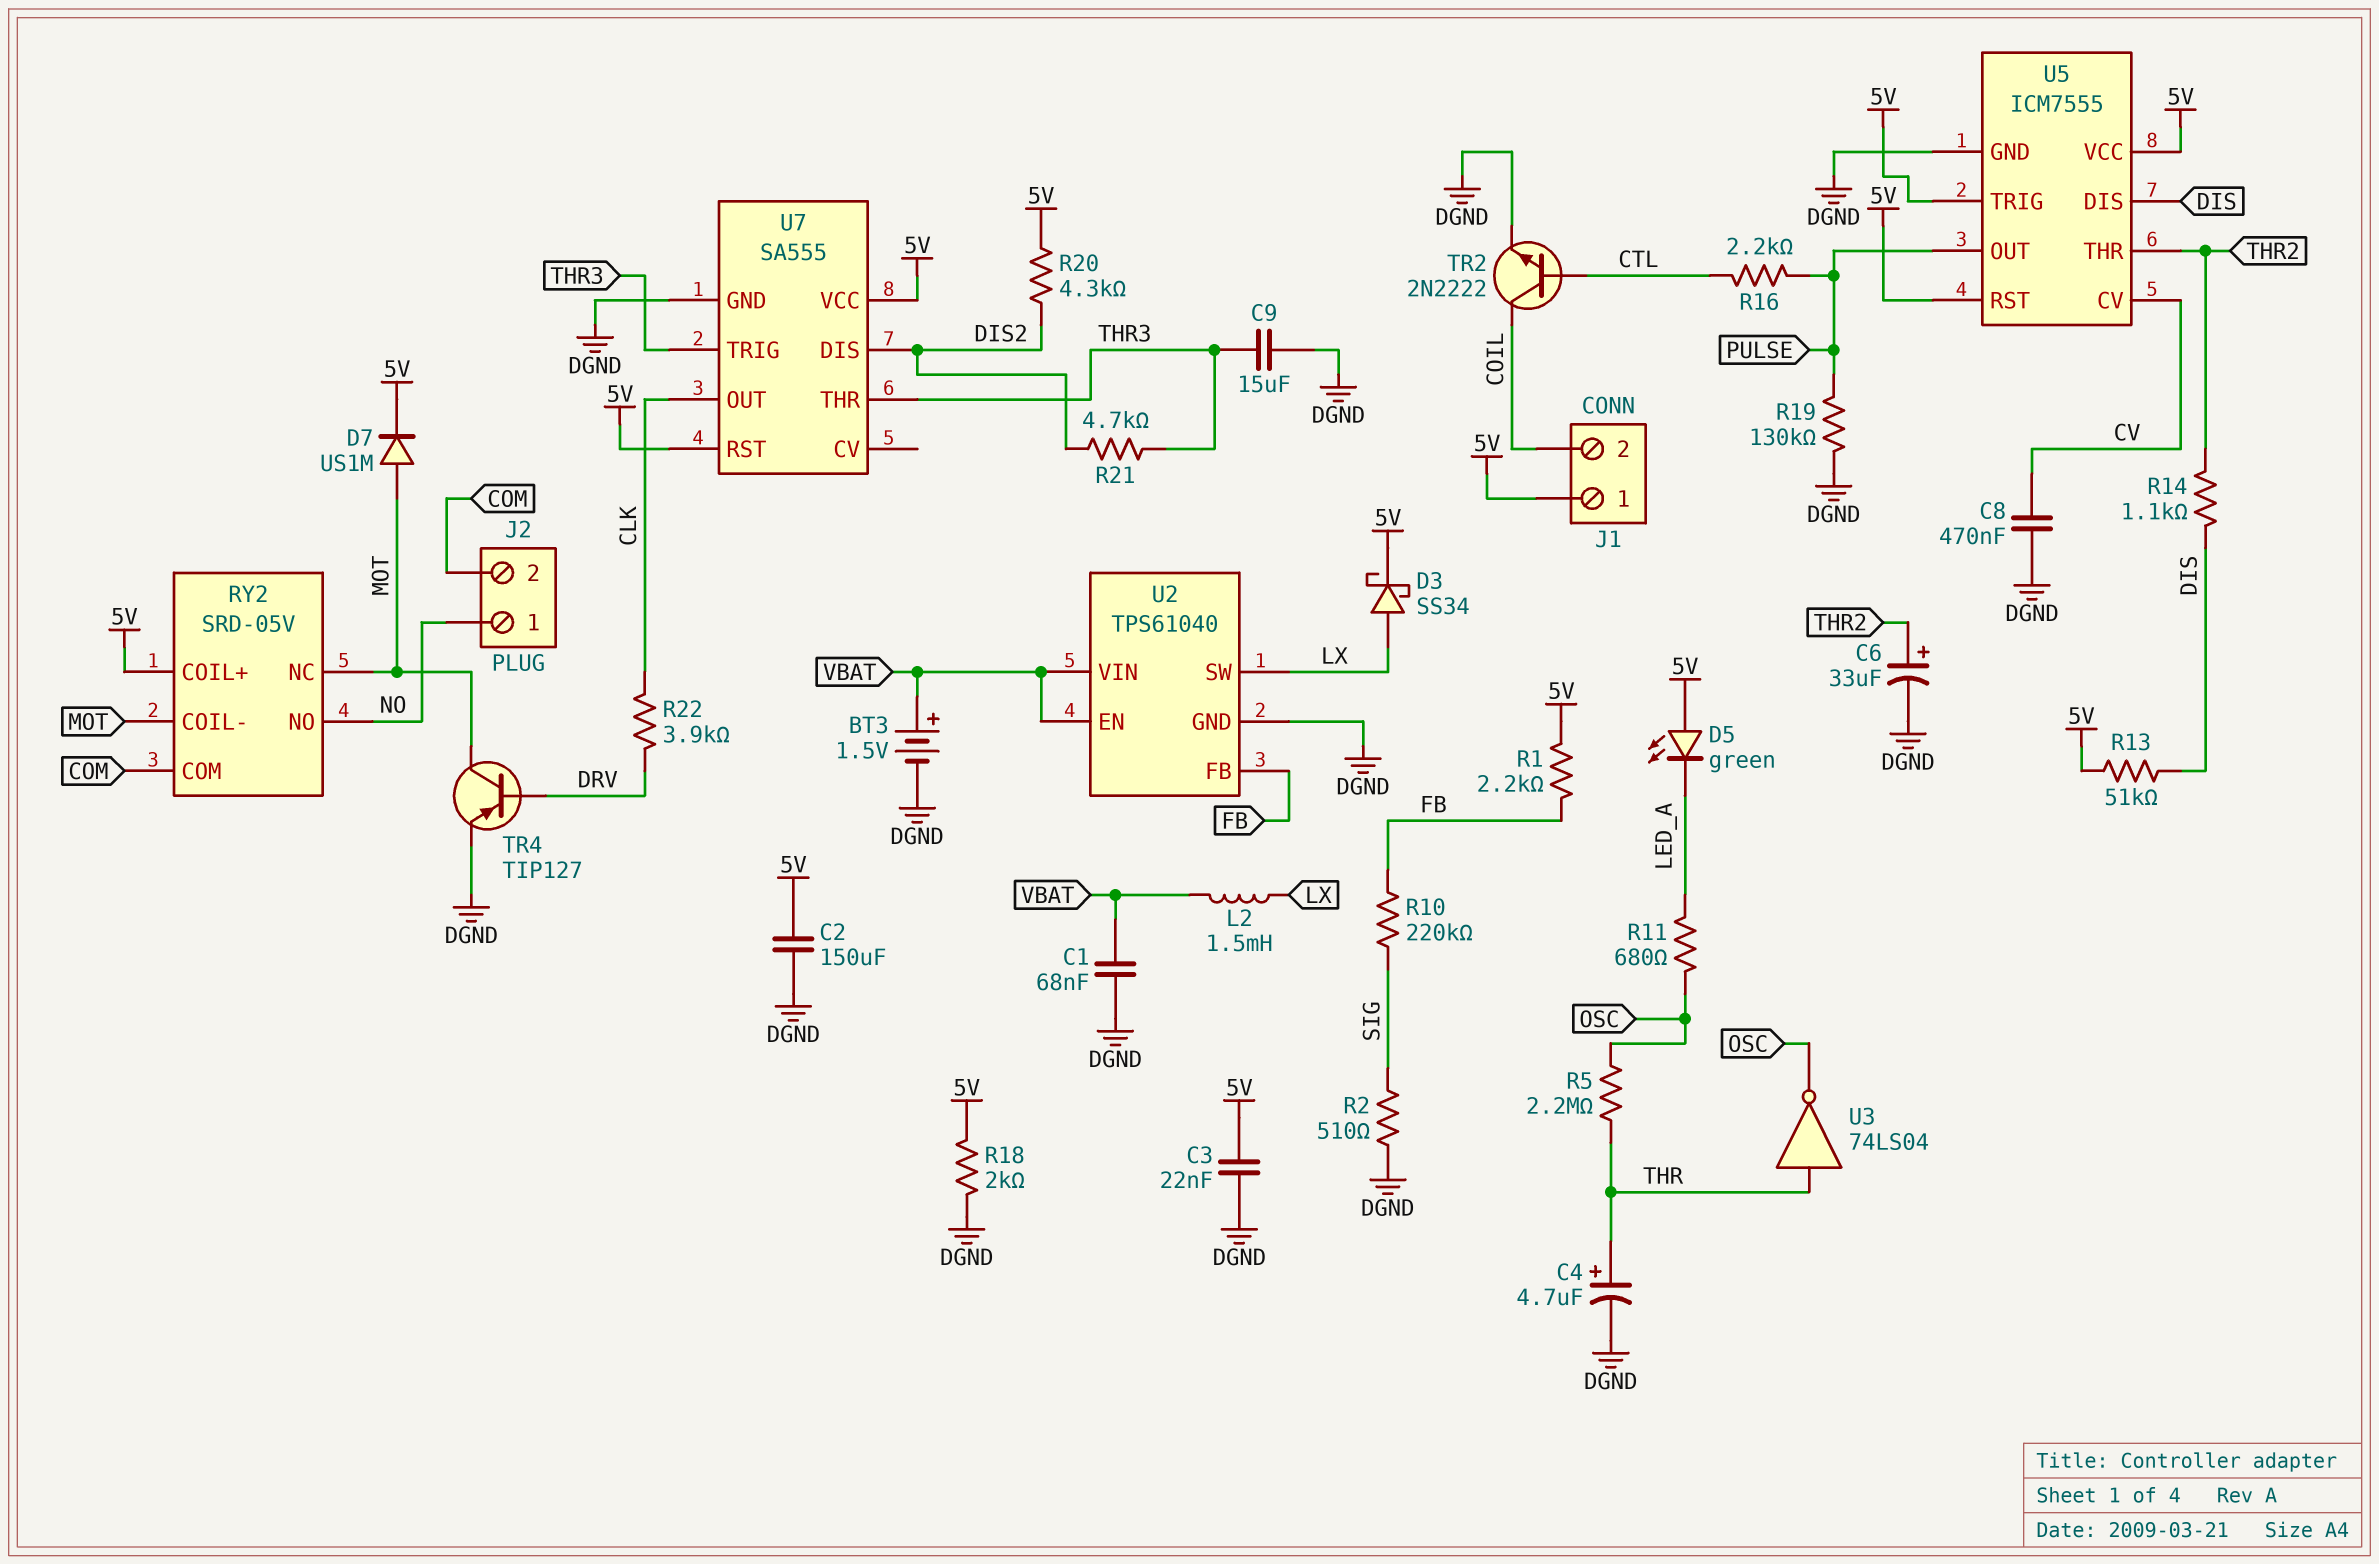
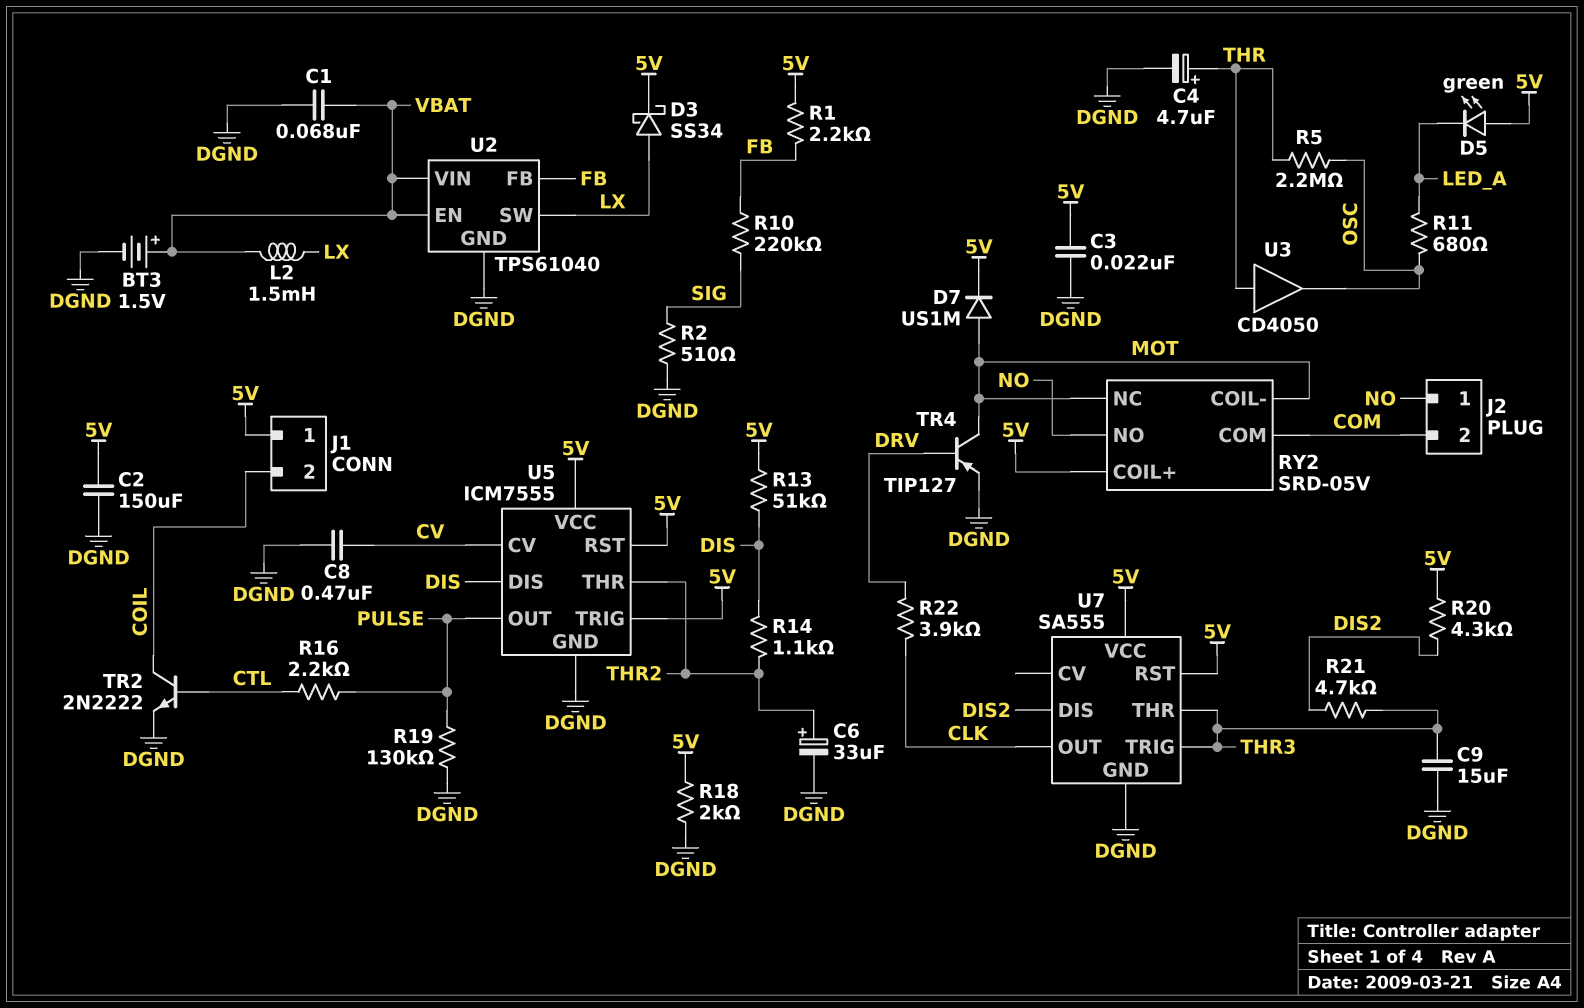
U3: NOT 74LS04 (in THR, out OSC) -> buffer CD4050 (in THR, out OSC)

